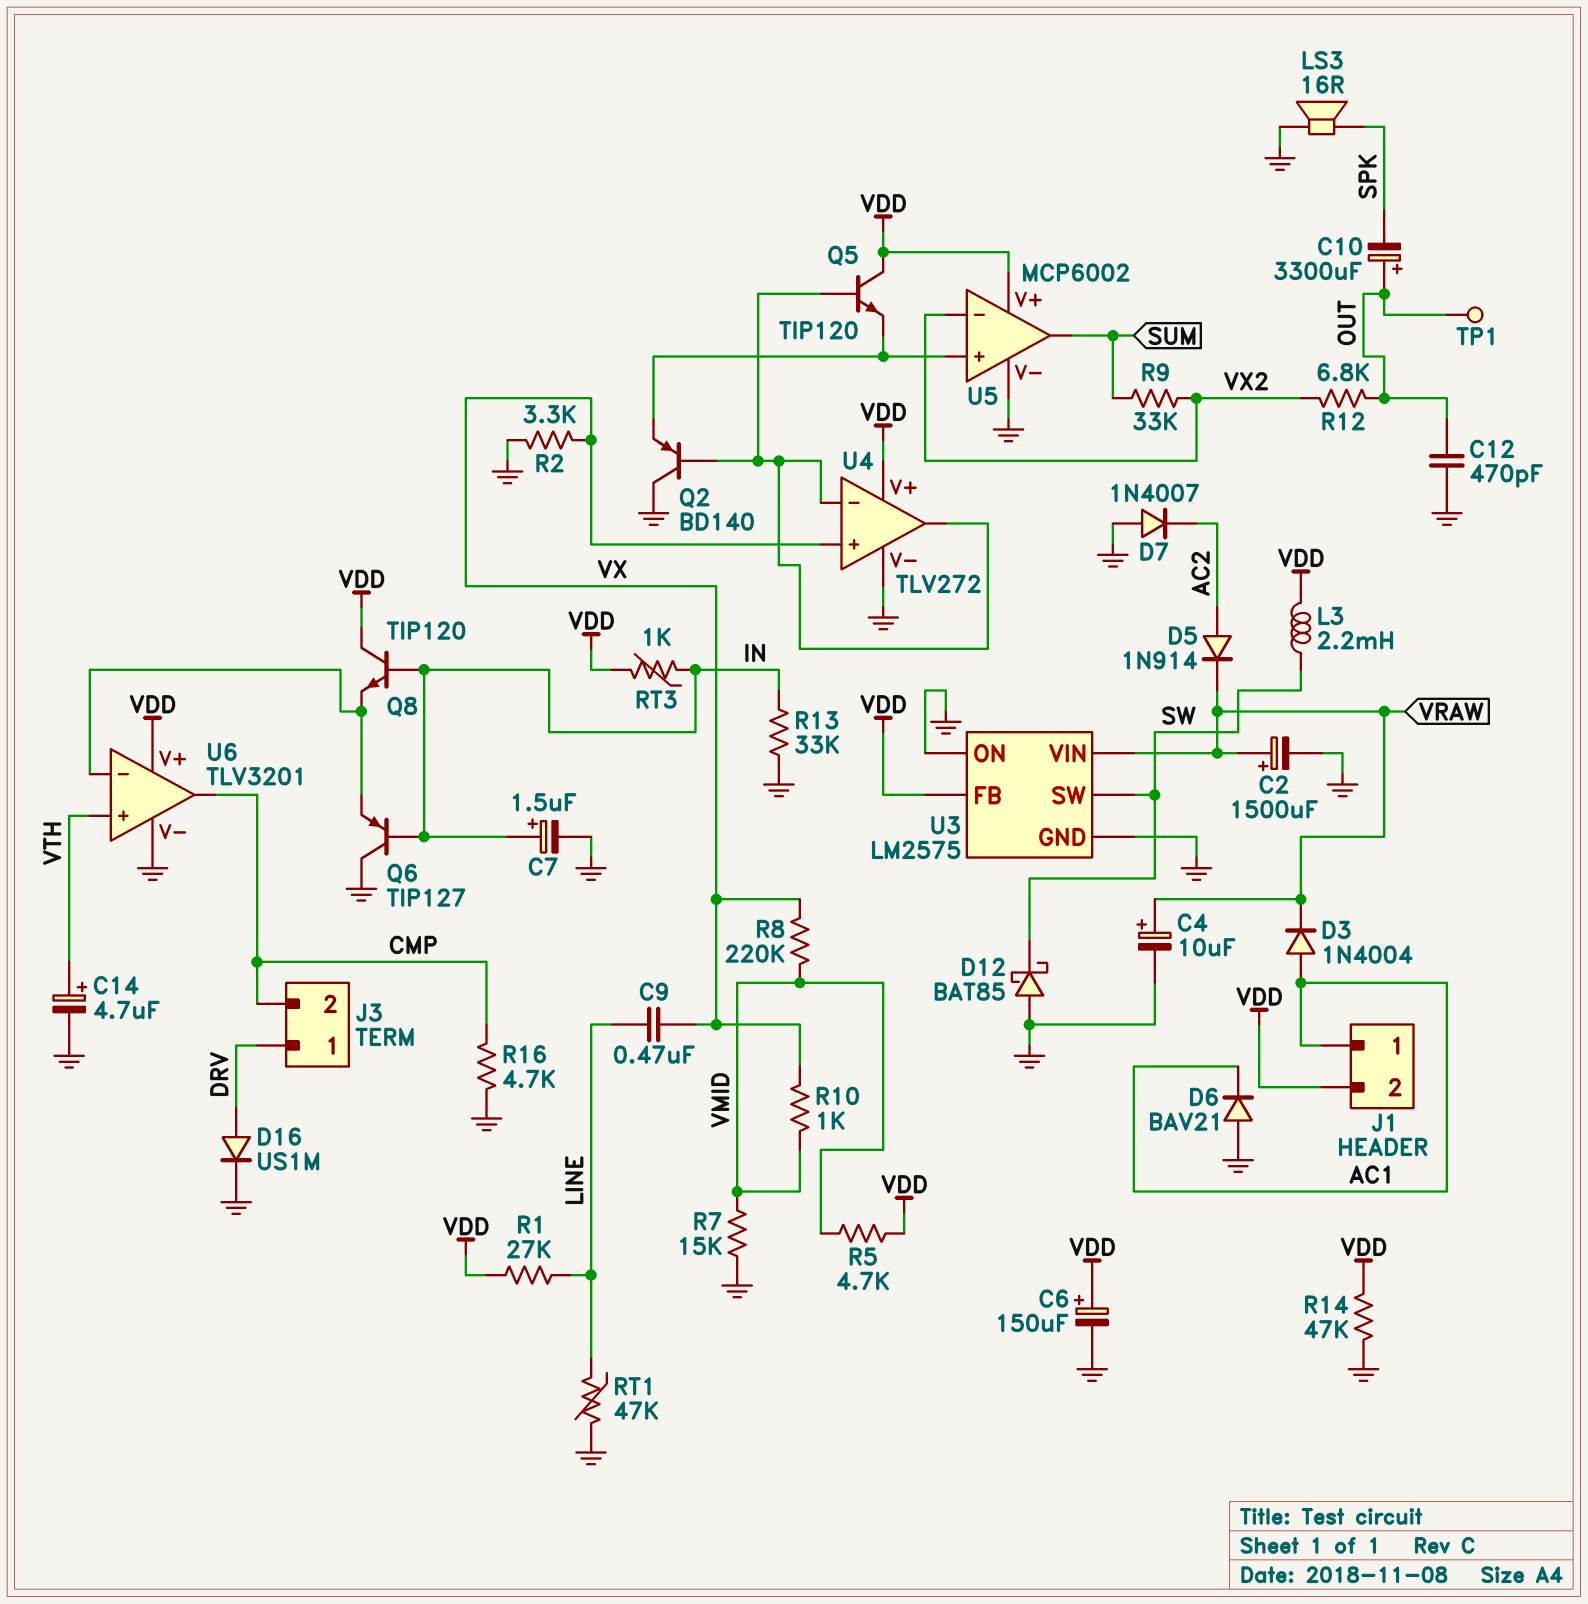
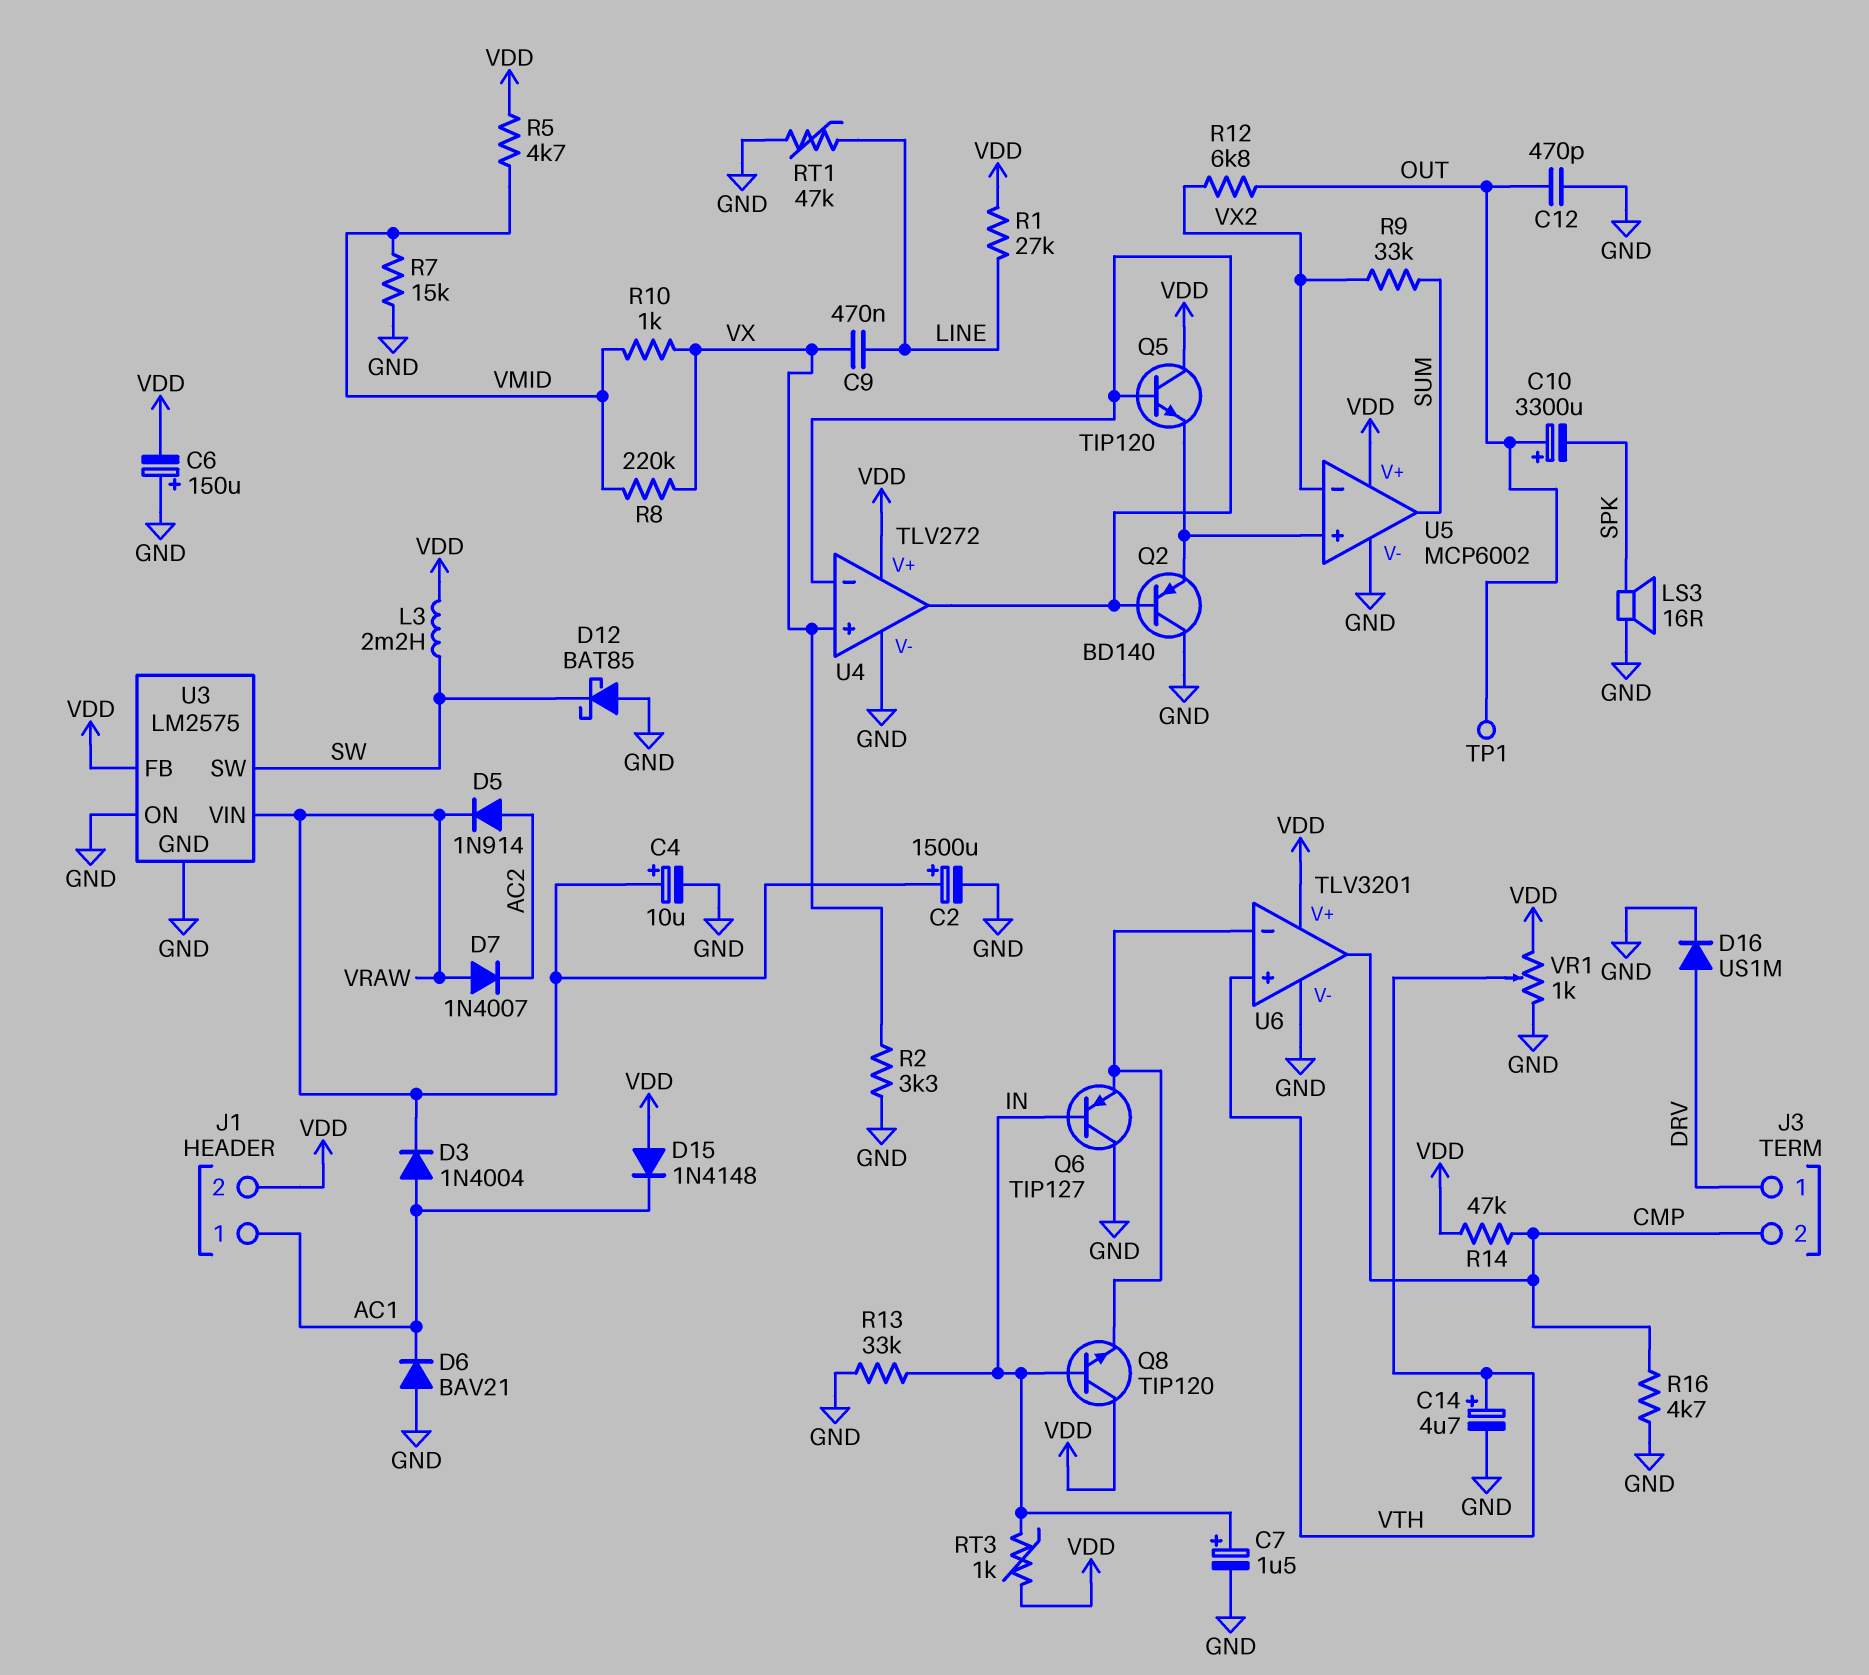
C6: 150uF (plus VDD, minus GND) -> 150uF (plus GND, minus VDD)
D7: diode 1N4007 (A GND, K AC2) -> diode 1N4007 (A VRAW, K AC2)
D15: none -> diode 1N4148 (A VDD, K AC1)
R14: 47k (GND, VDD) -> 47k (CMP, VDD)
VR1: none -> 1k (GND, VDD, wiper VTH)

